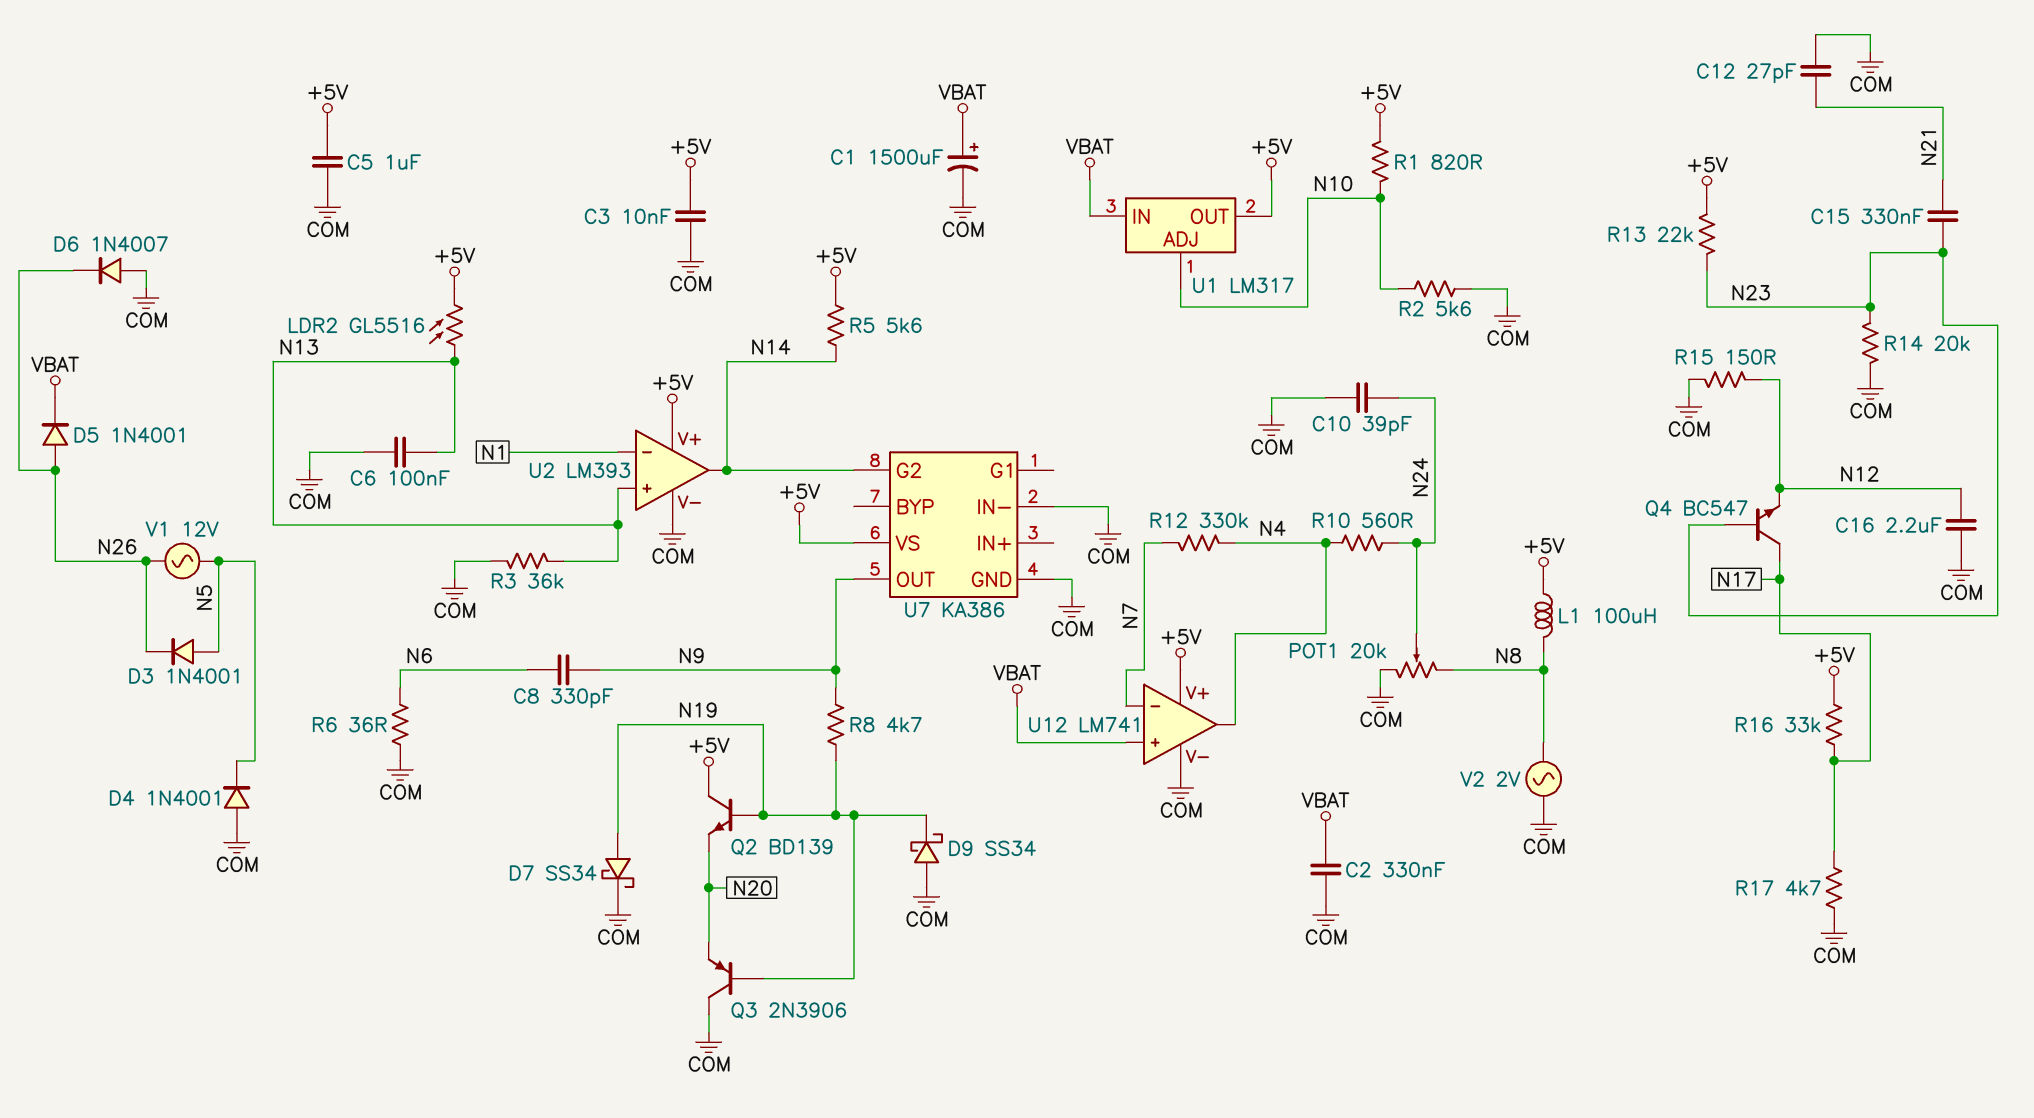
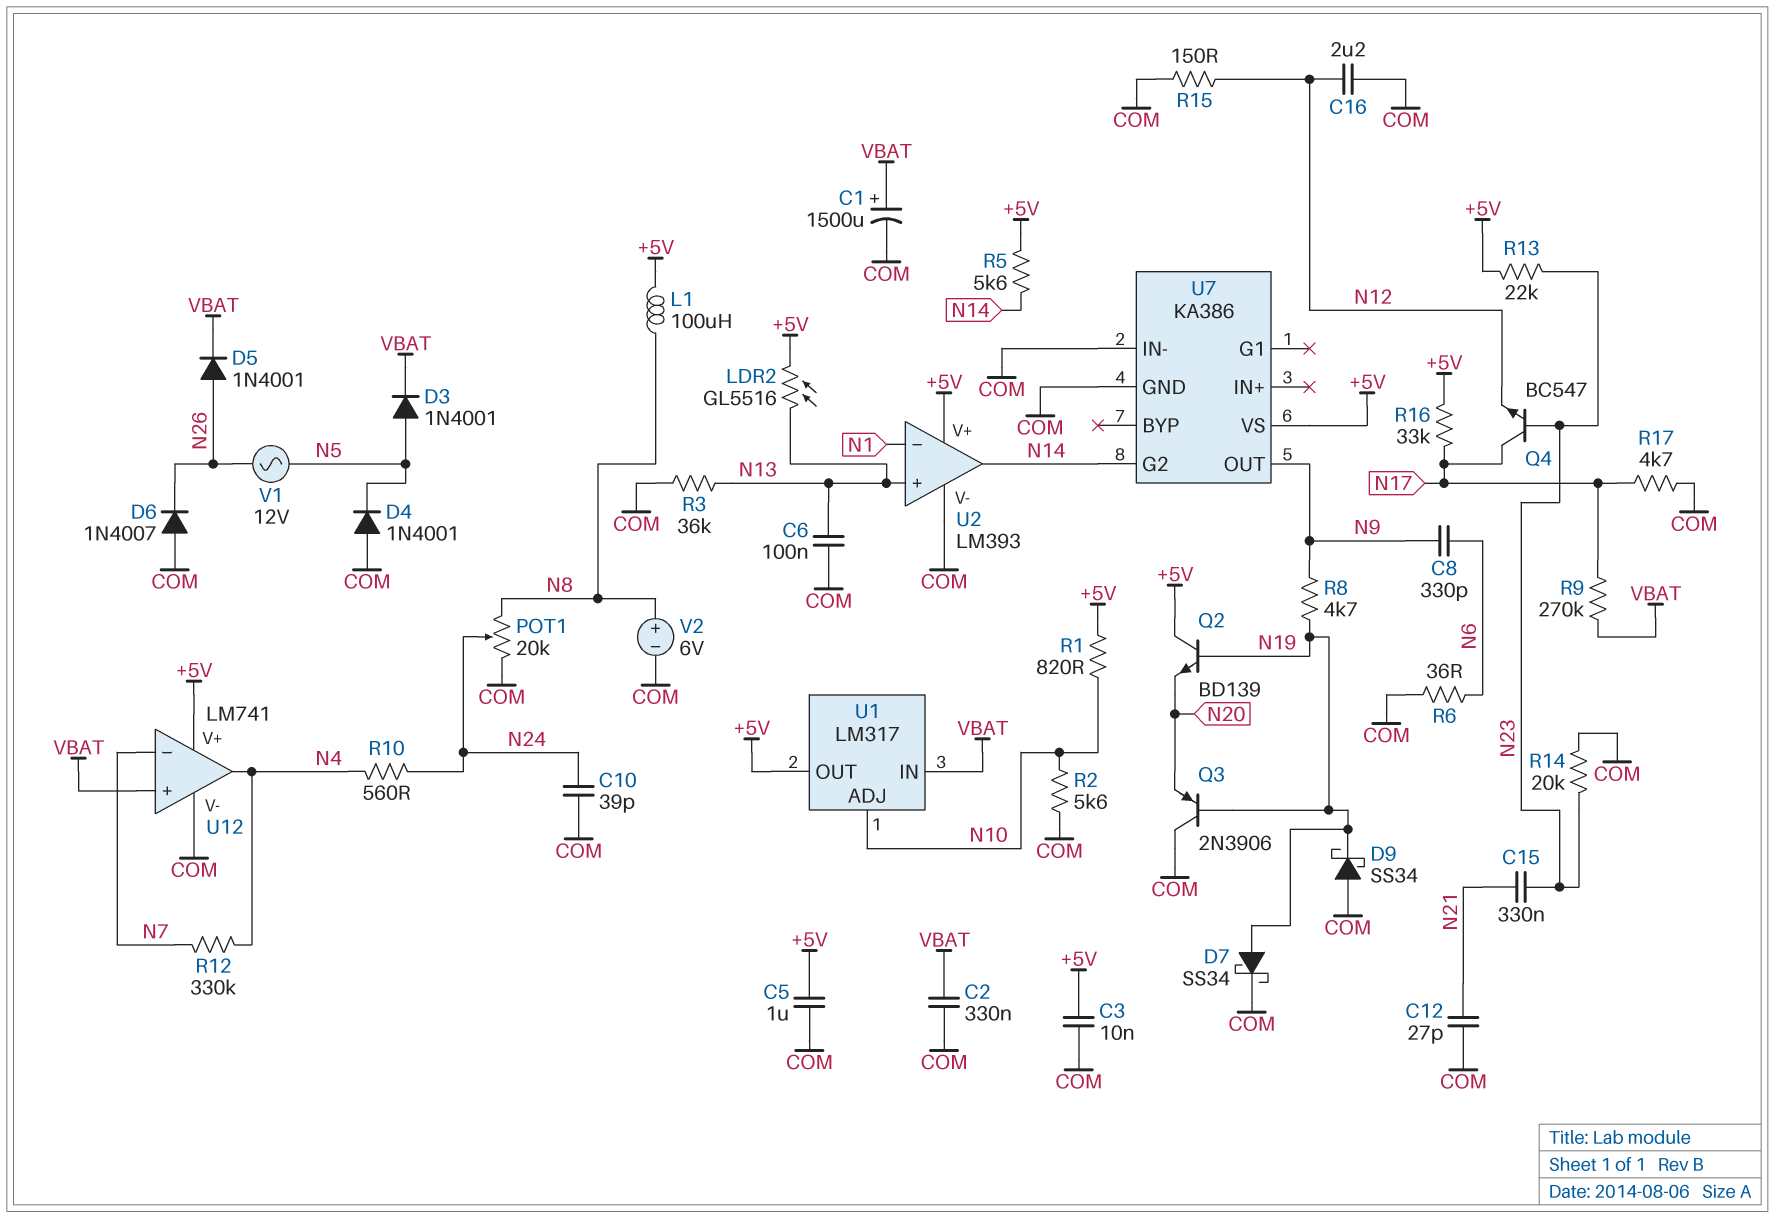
D3: diode 1N4001 (A N5, K N26) -> diode 1N4001 (A N5, K VBAT)
R9: none -> 270k (N17, VBAT)
V2: AC 2V (COM, N8) -> 6V (plus N8, minus COM)

